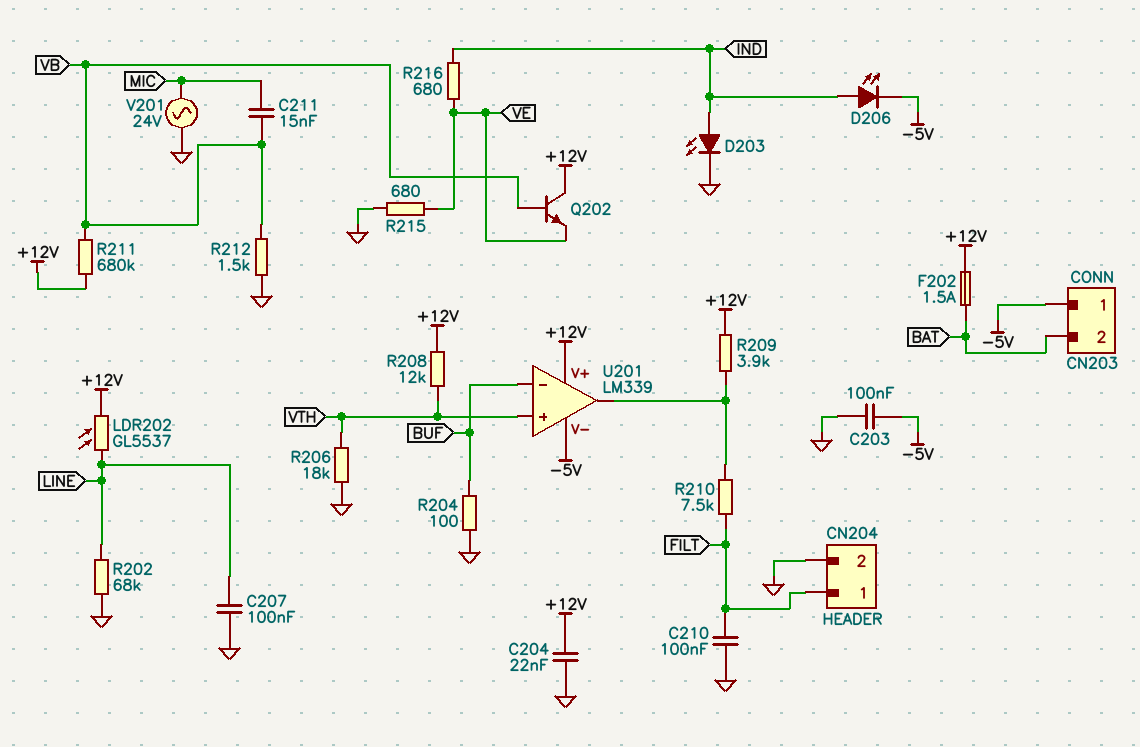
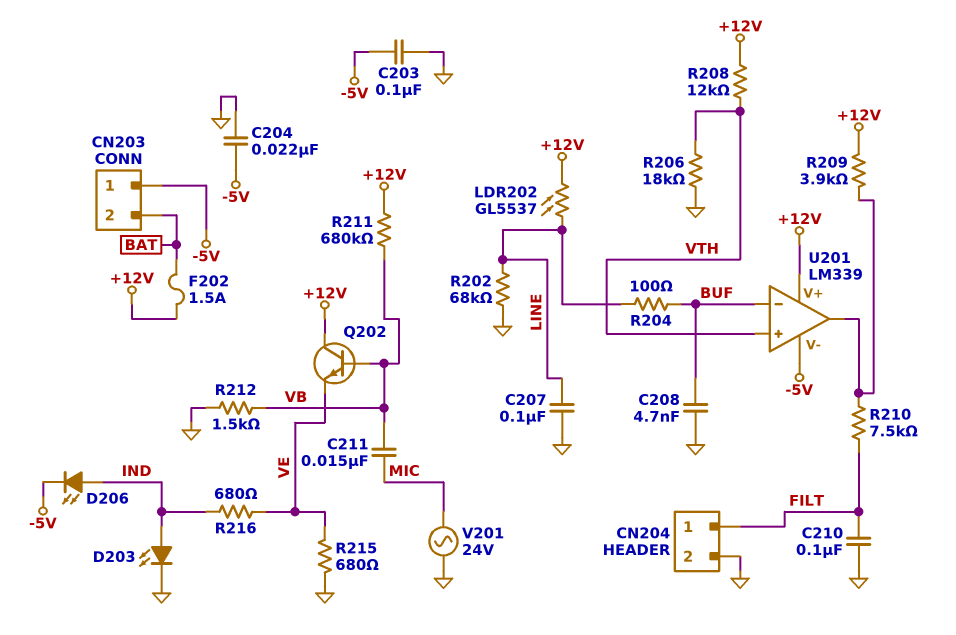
C204: 22nF (+12V, GND) -> 22nF (-5V, GND)
C208: none -> 4.7nF (BUF, GND)
R204: 100 (BUF, GND) -> 100 (BUF, LINE)

